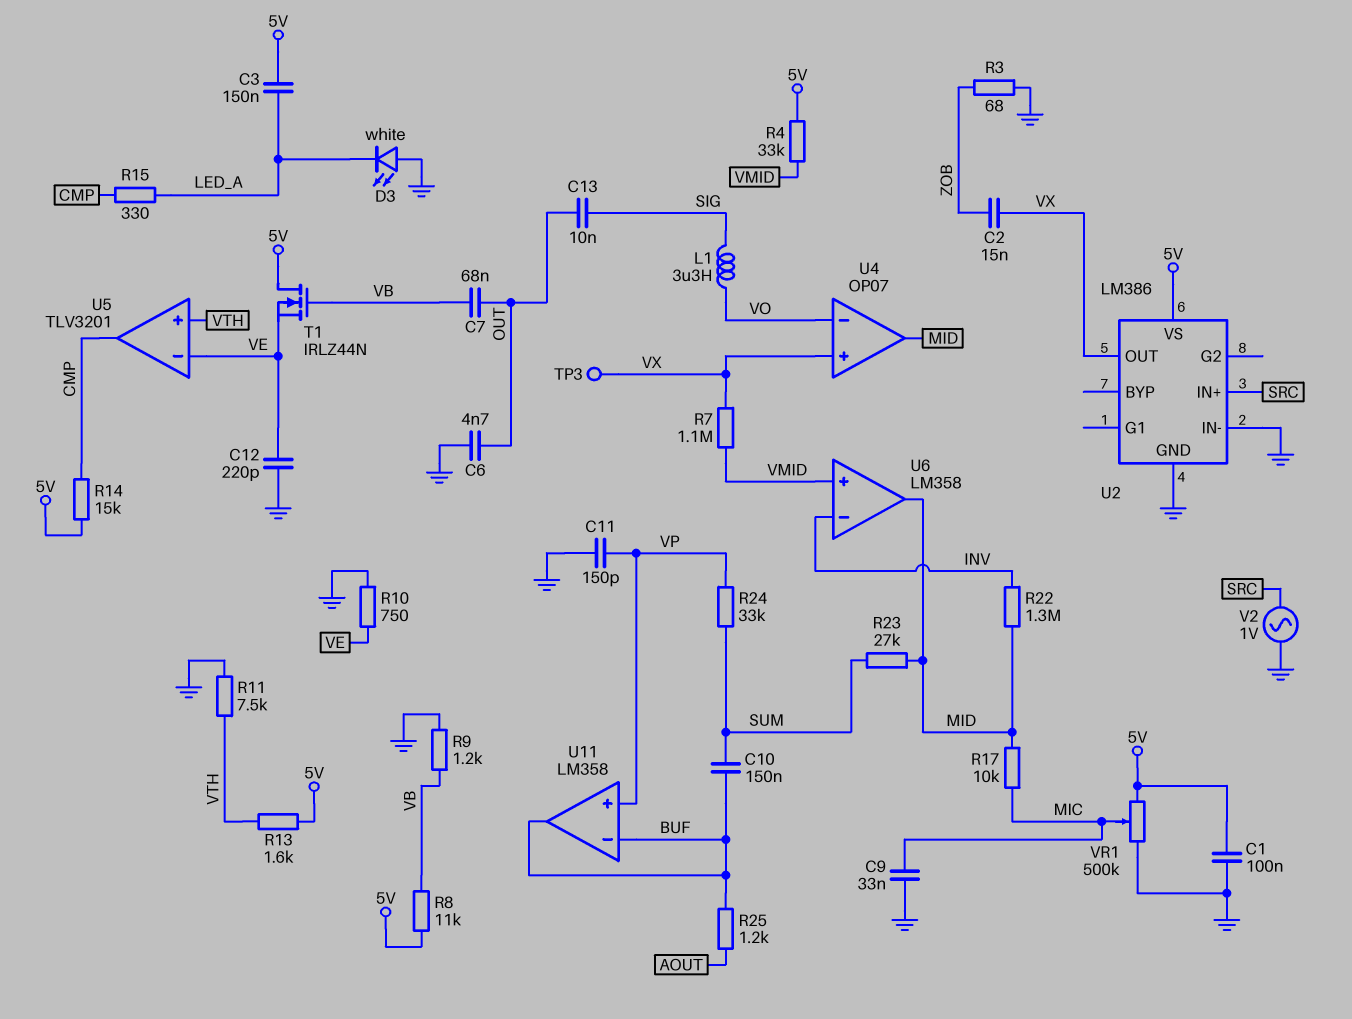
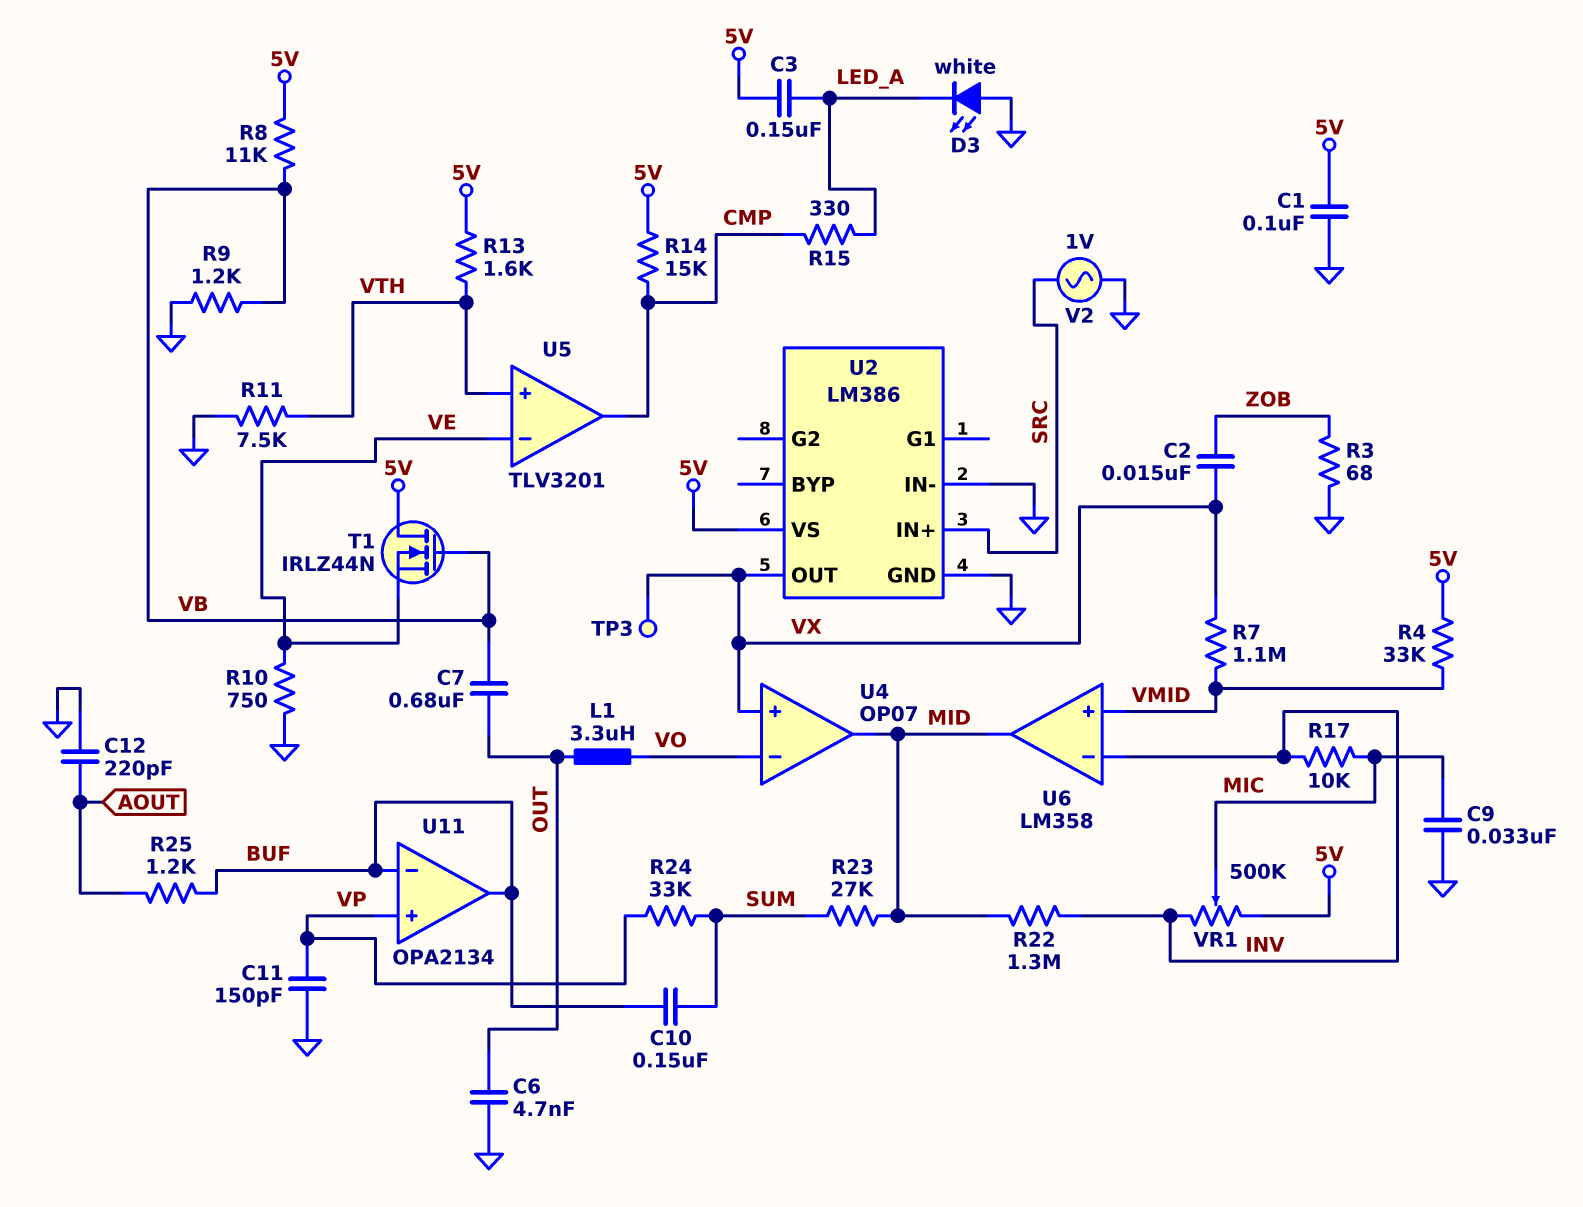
C7: 68nF (OUT, VB) -> 680nF (OUT, VB)
C12: 220pF (GND, VE) -> 220pF (AOUT, GND)
C13: 10nF (OUT, SIG) -> none
L1: 3.3uH (SIG, VO) -> 3.3uH (OUT, VO)
R17: 10k (MIC, MID) -> 10k (INV, MIC)
U11: LM358 -> OPA2134
VR1: 500k (5V, GND, wiper MIC) -> 500k (5V, INV, wiper MIC)

